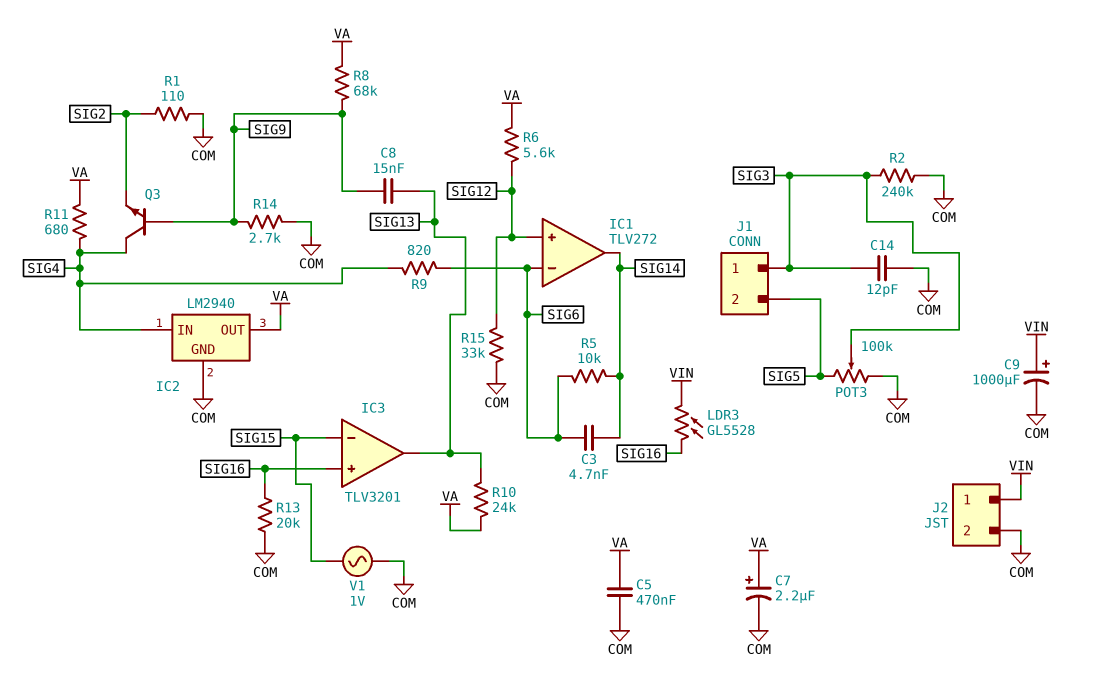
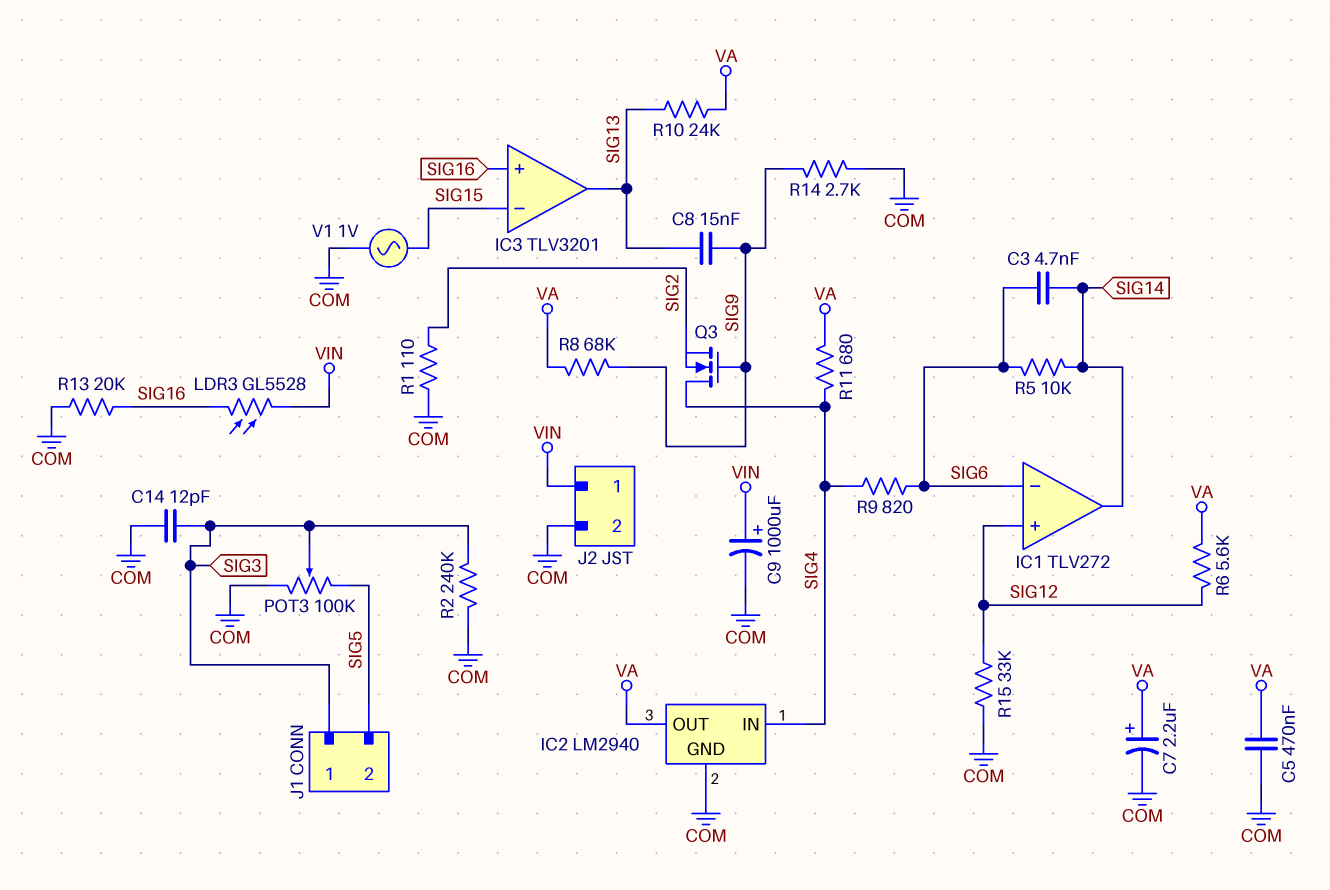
Q3: NPN (B SIG9, C SIG4, E SIG2) -> NMOS (G SIG9, D SIG4, S SIG2)

